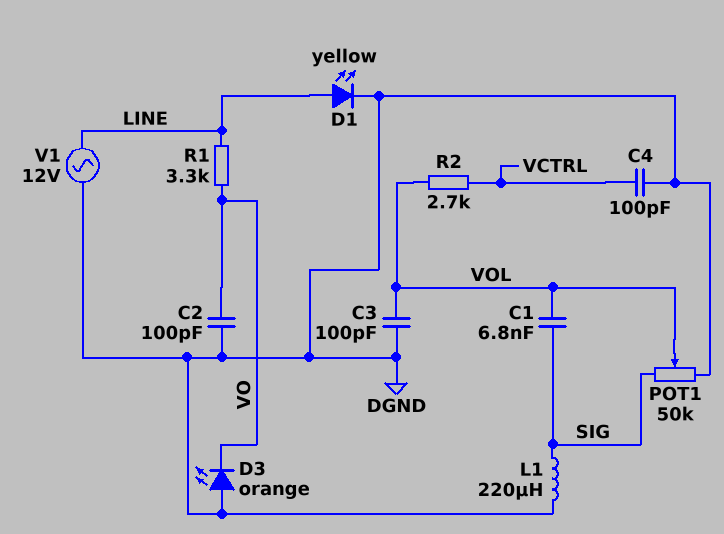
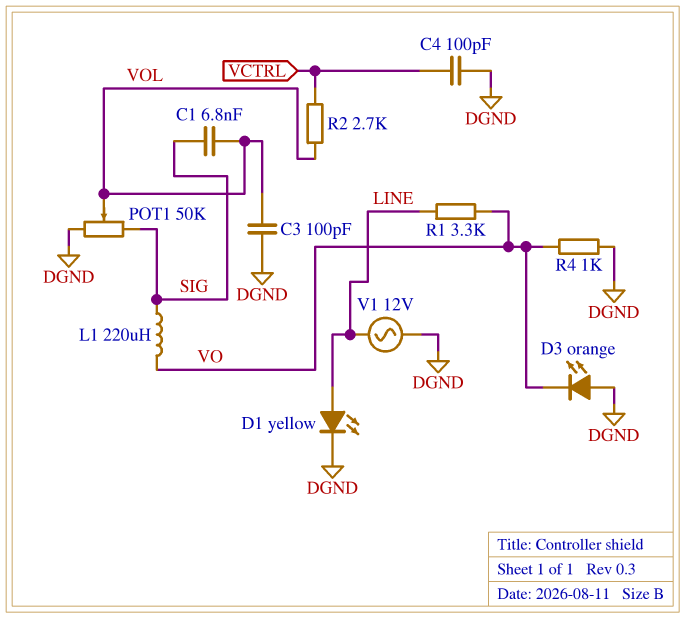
C2: 100pF (DGND, VO) -> none
L1: 220uH (DGND, SIG) -> 220uH (SIG, VO)
R4: none -> 1k (DGND, VO)

